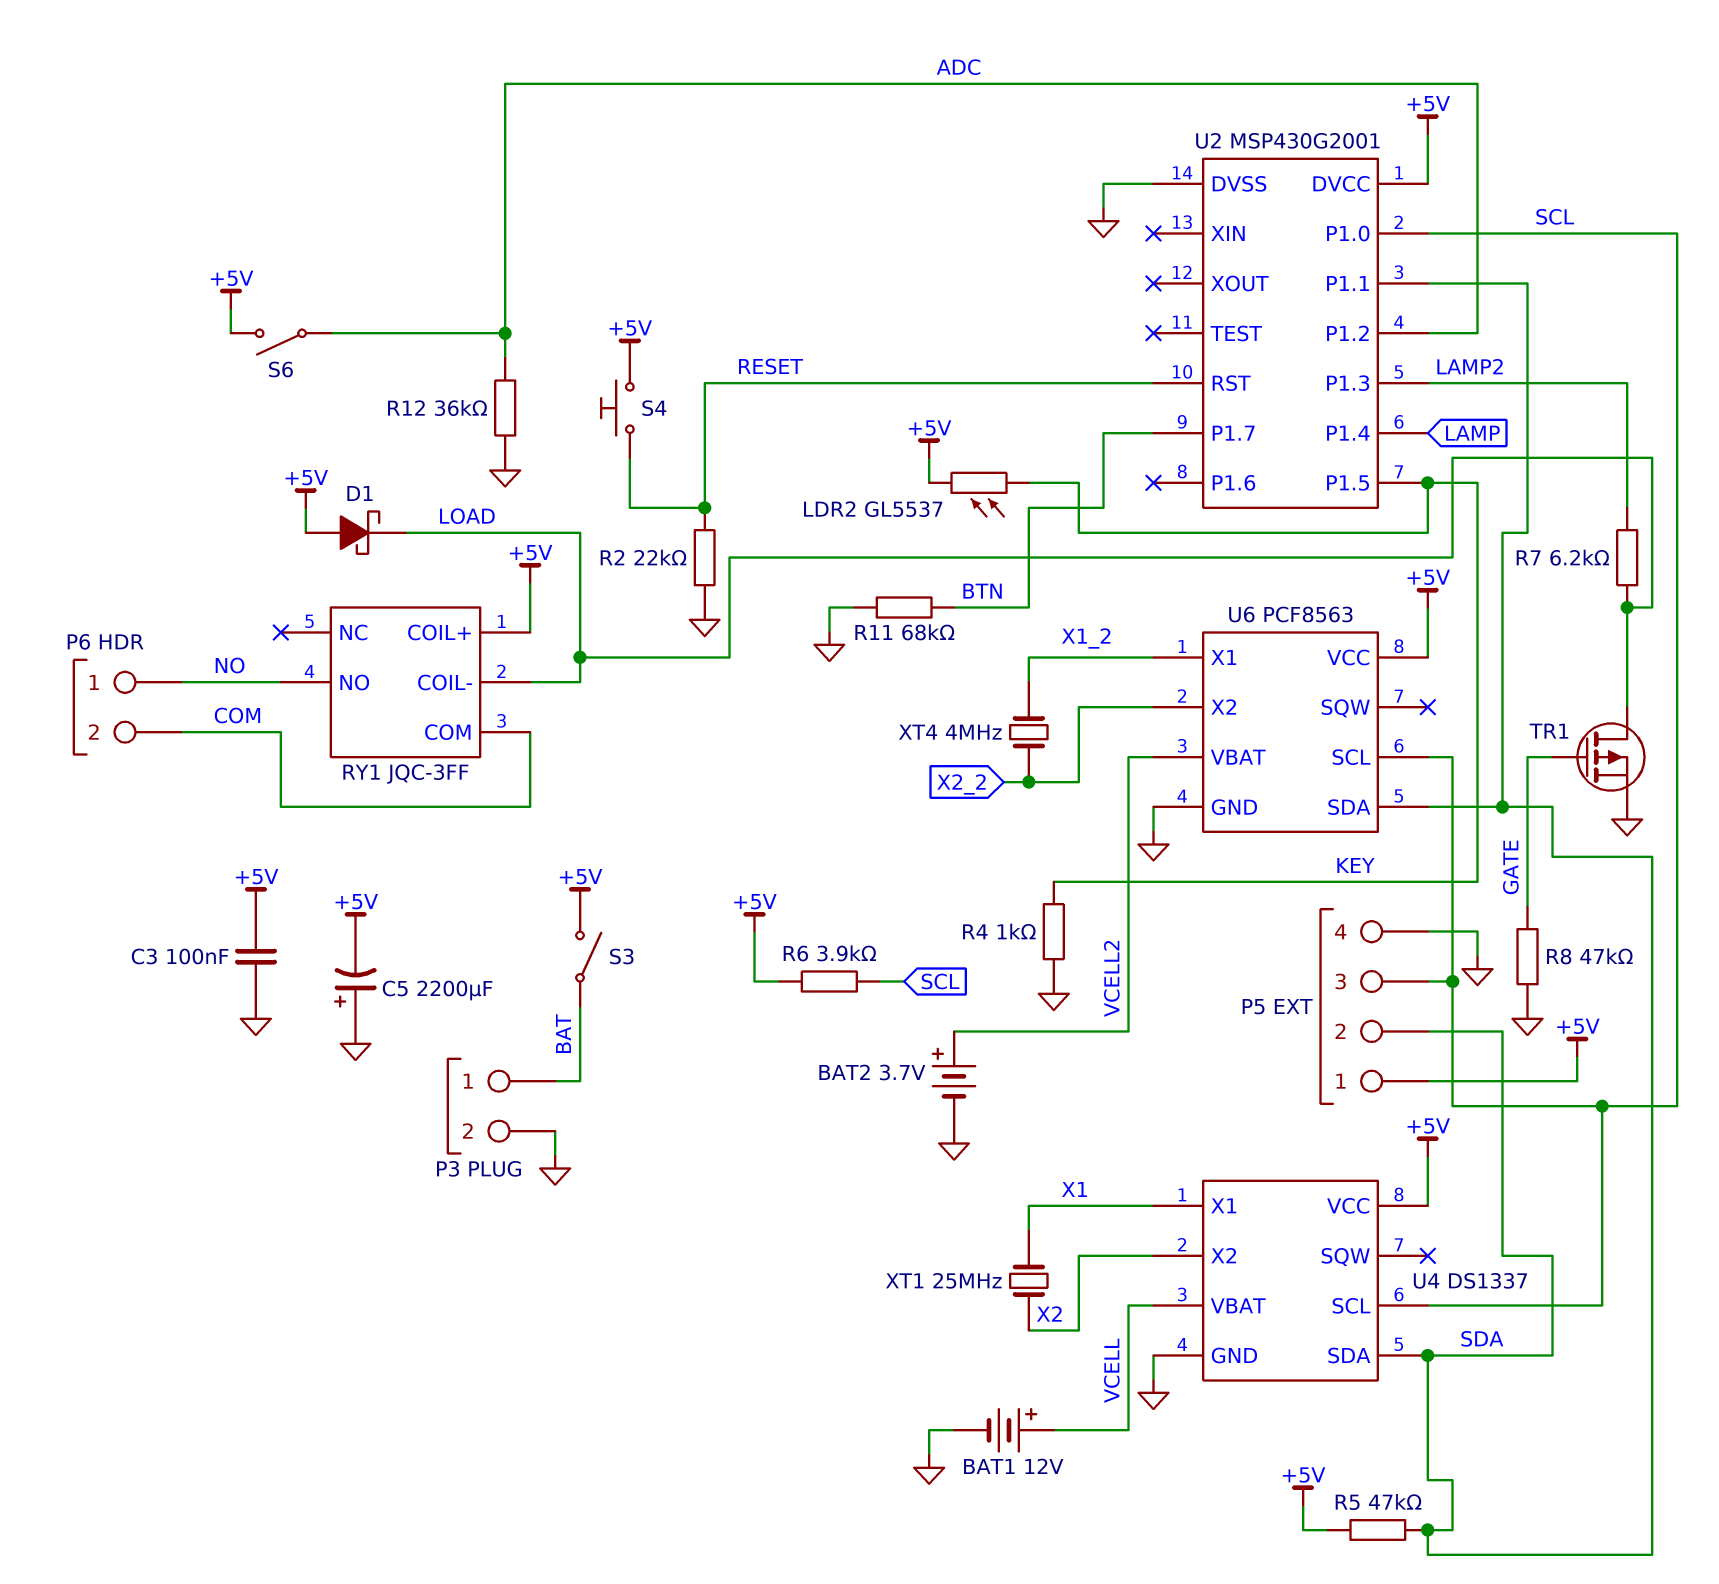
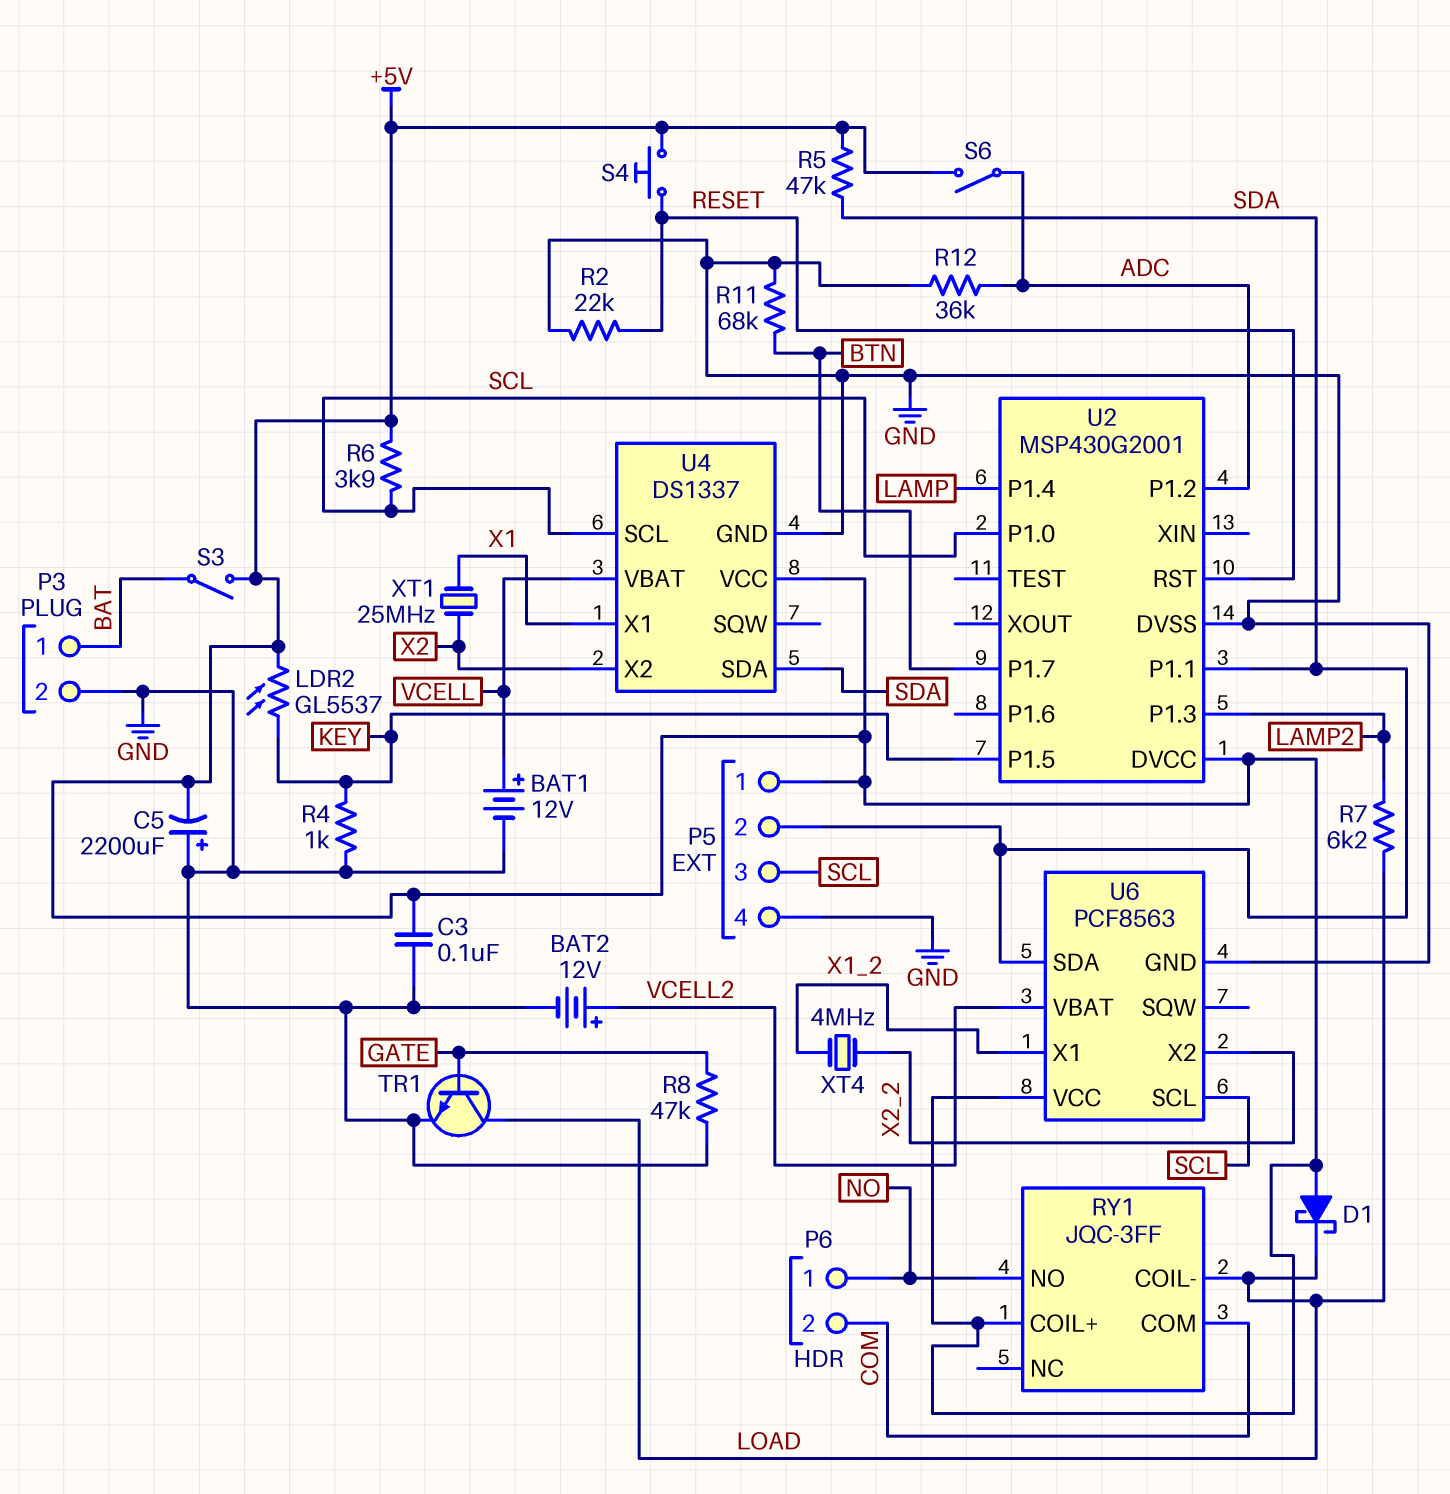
BAT2: 3.7V (plus VCELL2, minus GND) -> 12V (plus VCELL2, minus GND)
TR1: PMOS (G GATE, D LOAD, S GND) -> NPN (B GATE, C LOAD, E GND)

